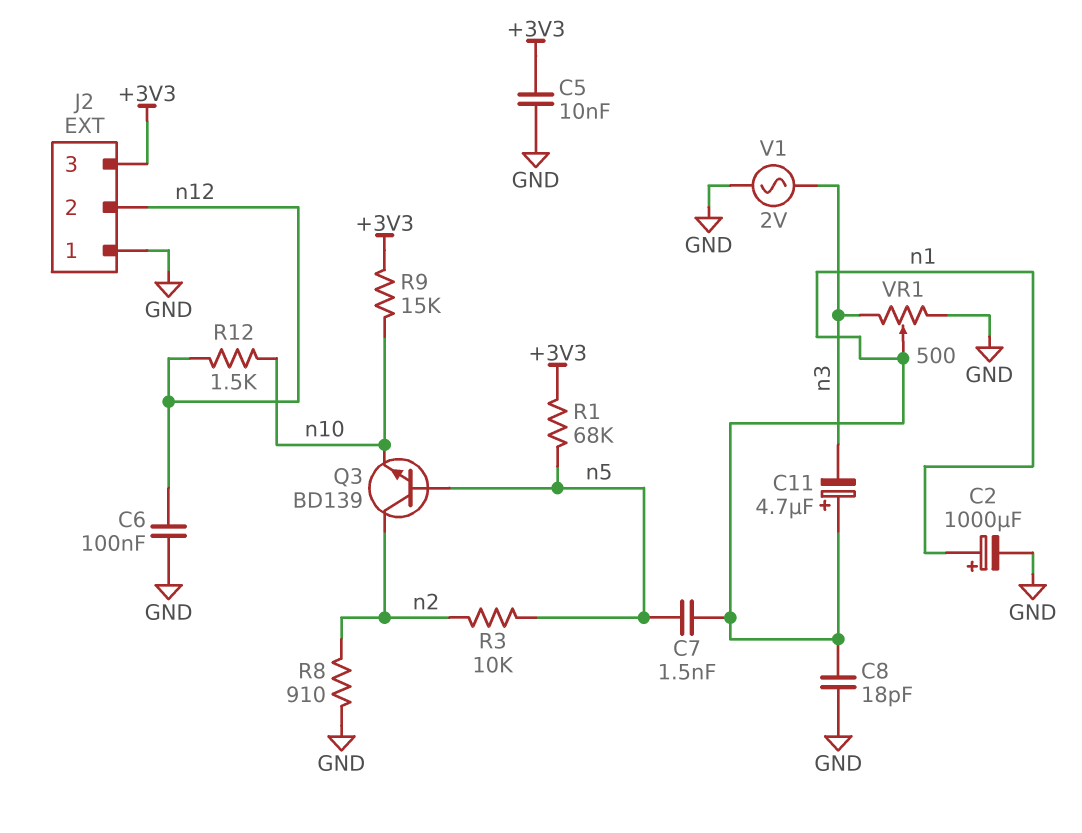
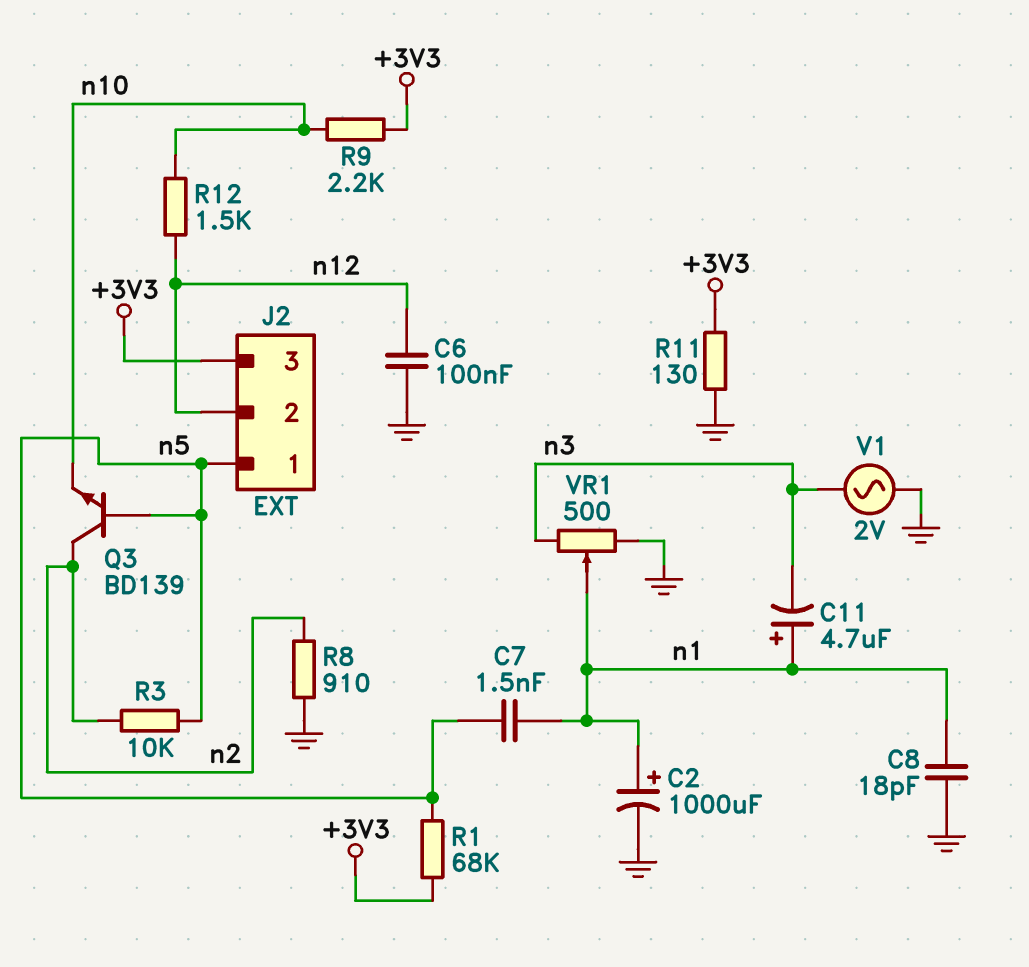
C5: 10nF (+3V3, GND) -> none
J2 pin 1: GND -> n5
R9: 15k (+3V3, n10) -> 2.2k (+3V3, n10)
R11: none -> 130 (+3V3, GND)

